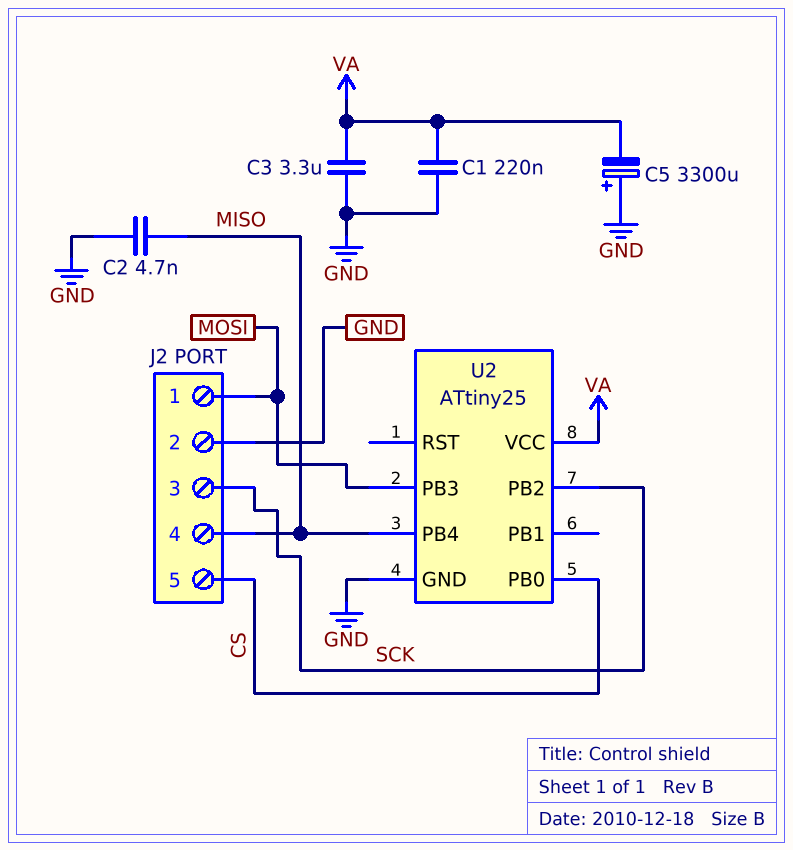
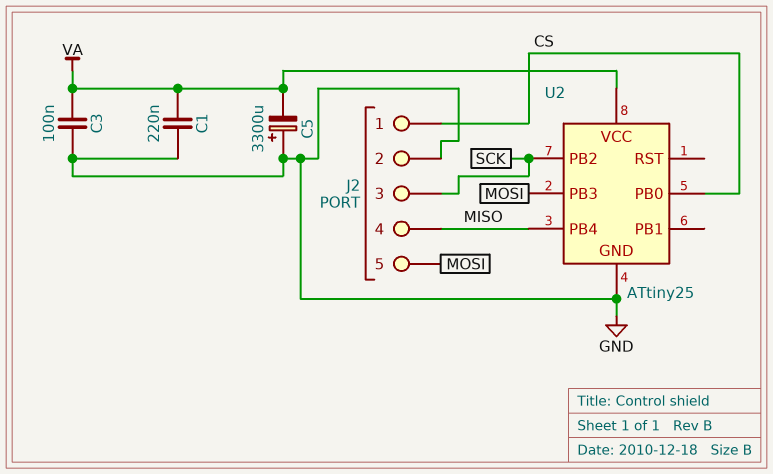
C2: 4.7nF (GND, MISO) -> none
C3: 3.3uF (GND, VA) -> 100nF (GND, VA)
J2 pin 1: MOSI -> CS
J2 pin 5: CS -> MOSI

